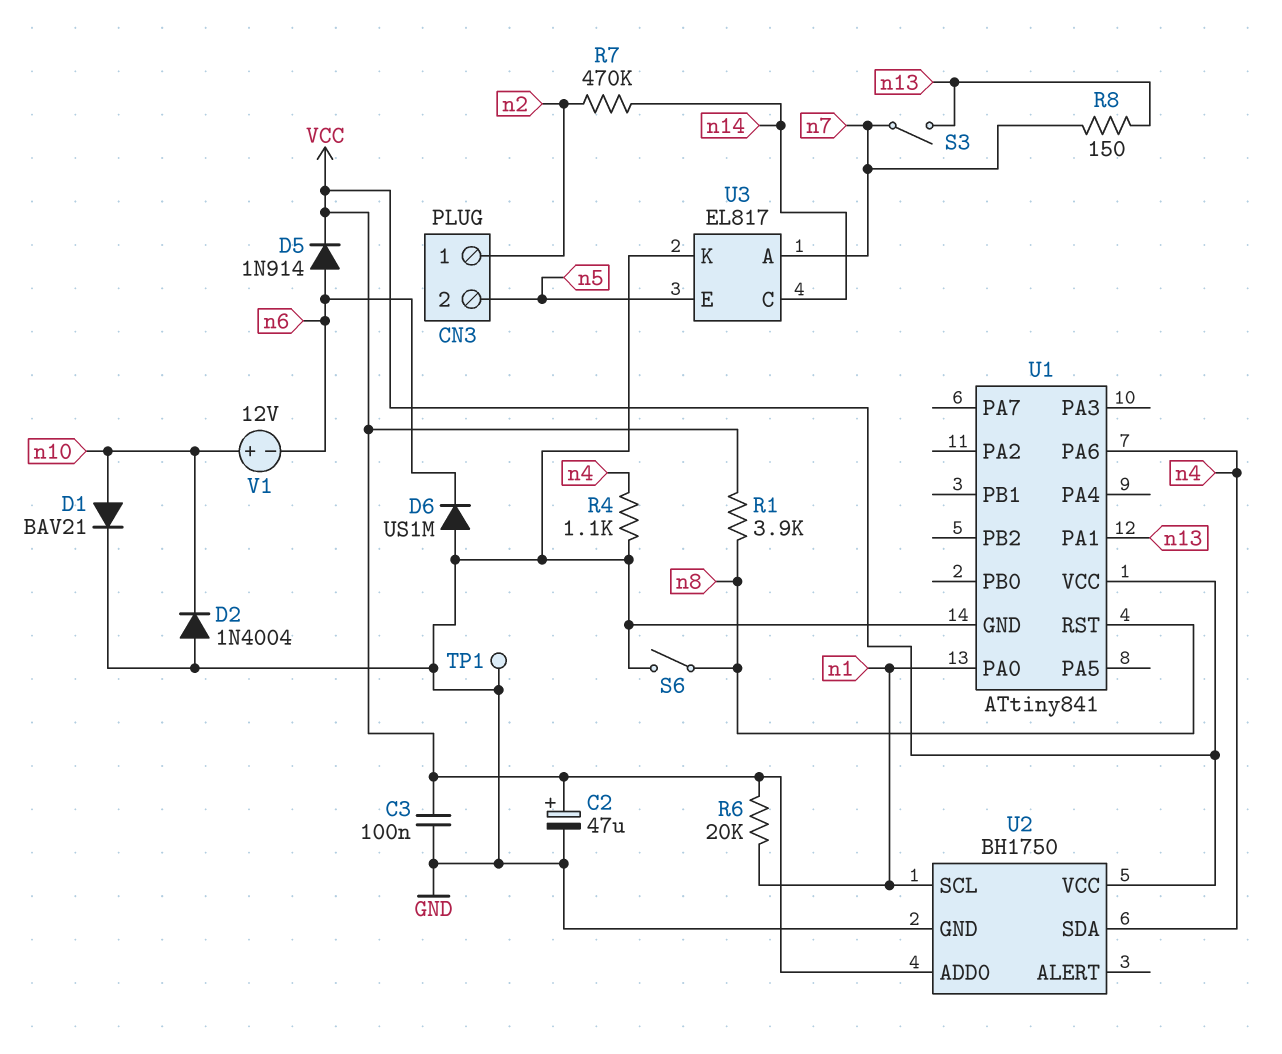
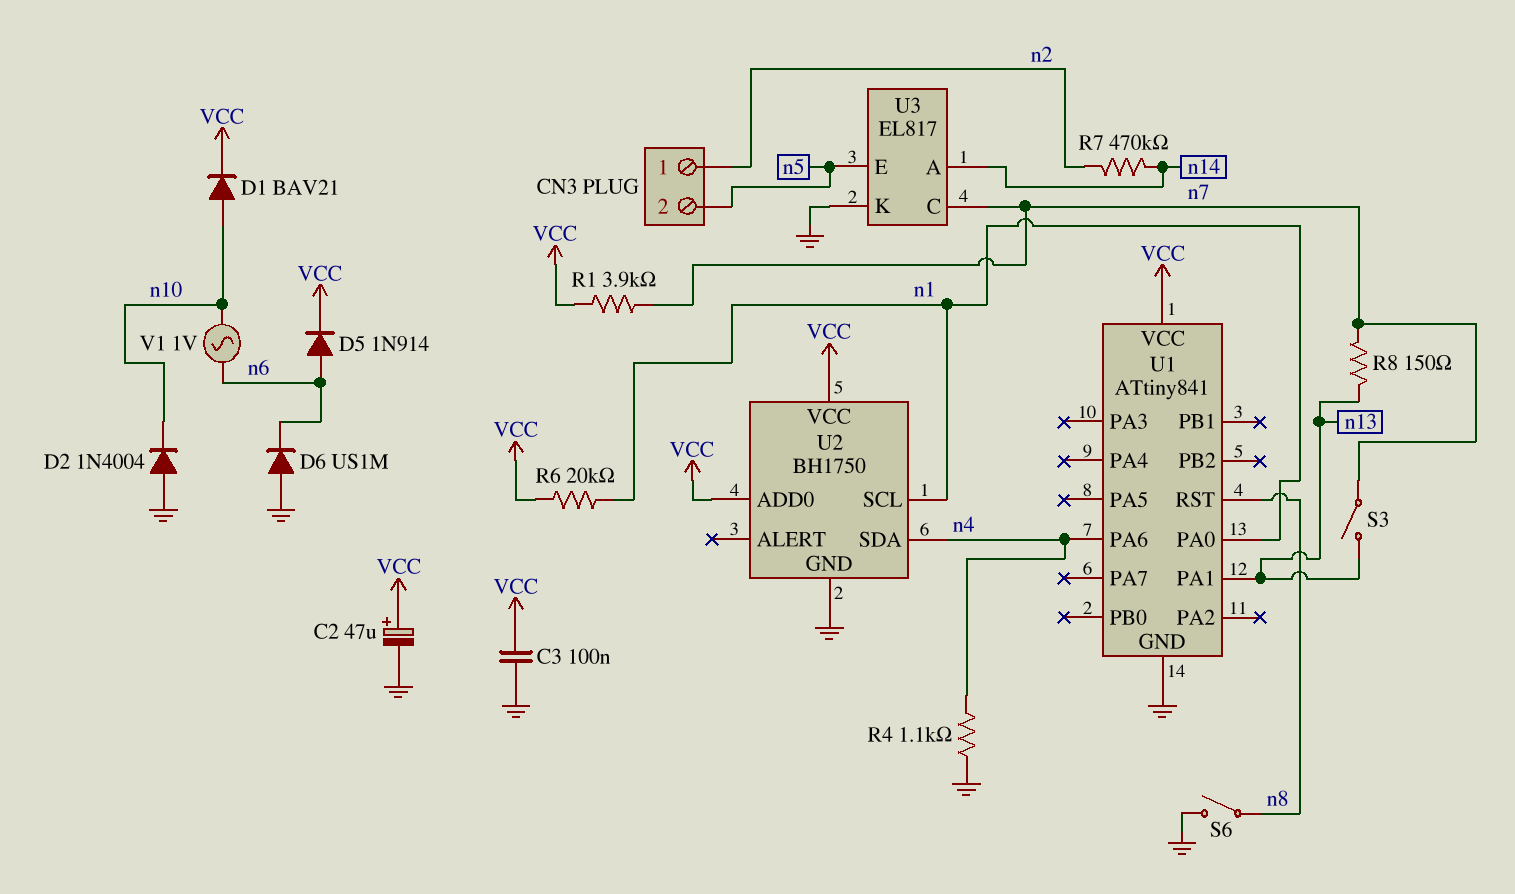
D1: diode BAV21 (A n10, K GND) -> diode BAV21 (A n10, K VCC)
R1: 3.9k (VCC, n8) -> 3.9k (VCC, n7)
TP1: test point (GND) -> none
U3 pin A: n7 -> n14
U3 pin C: n14 -> n7
V1: 12V (plus n10, minus n6) -> AC 1V (n6, n10)

